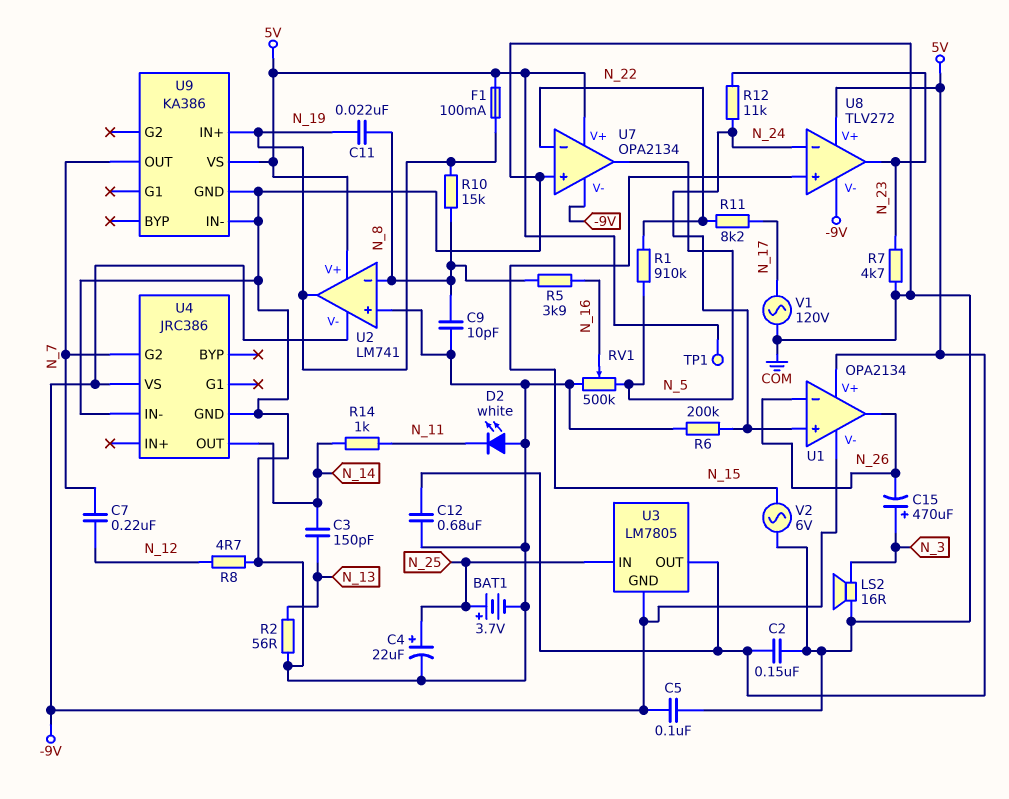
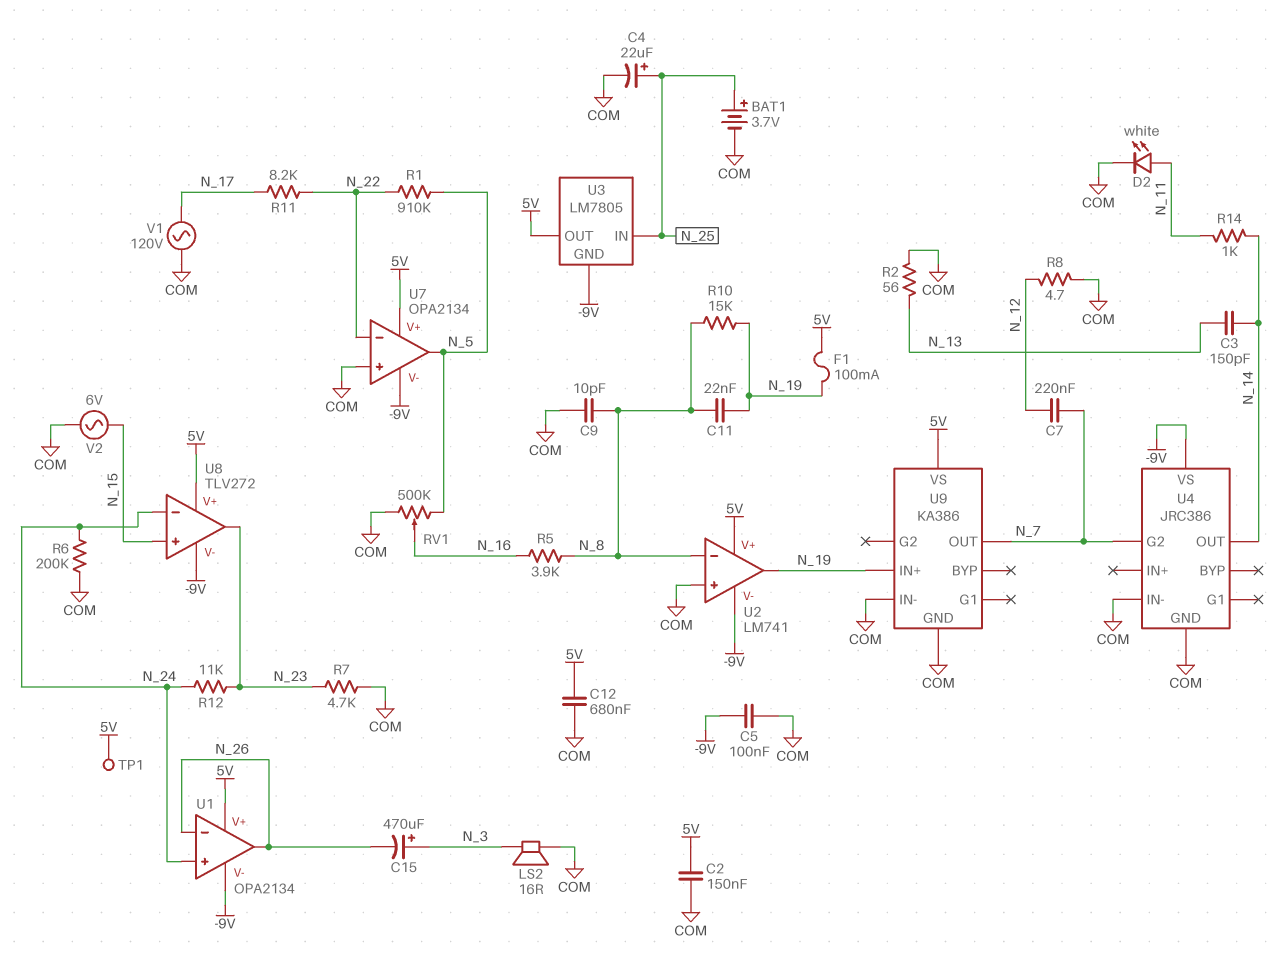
D2: LED white (A COM, K N_11) -> LED white (A N_11, K COM)

